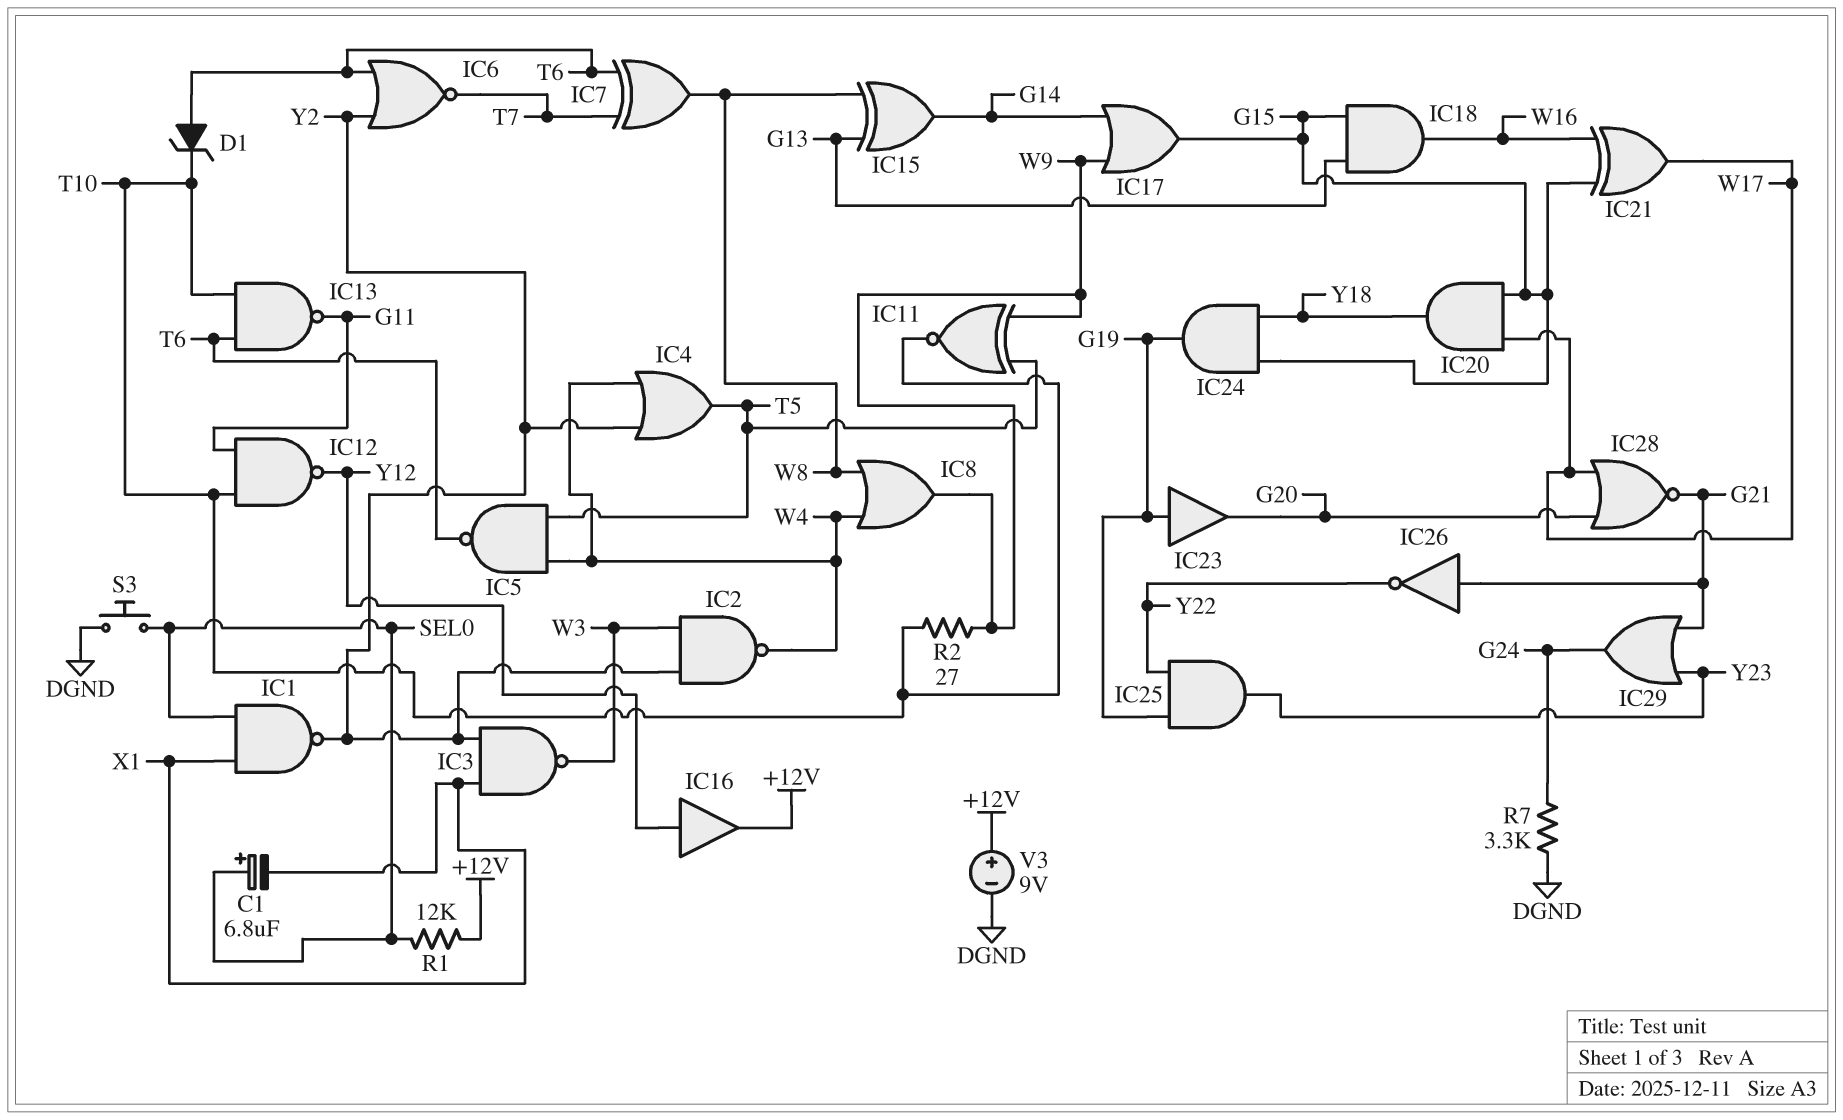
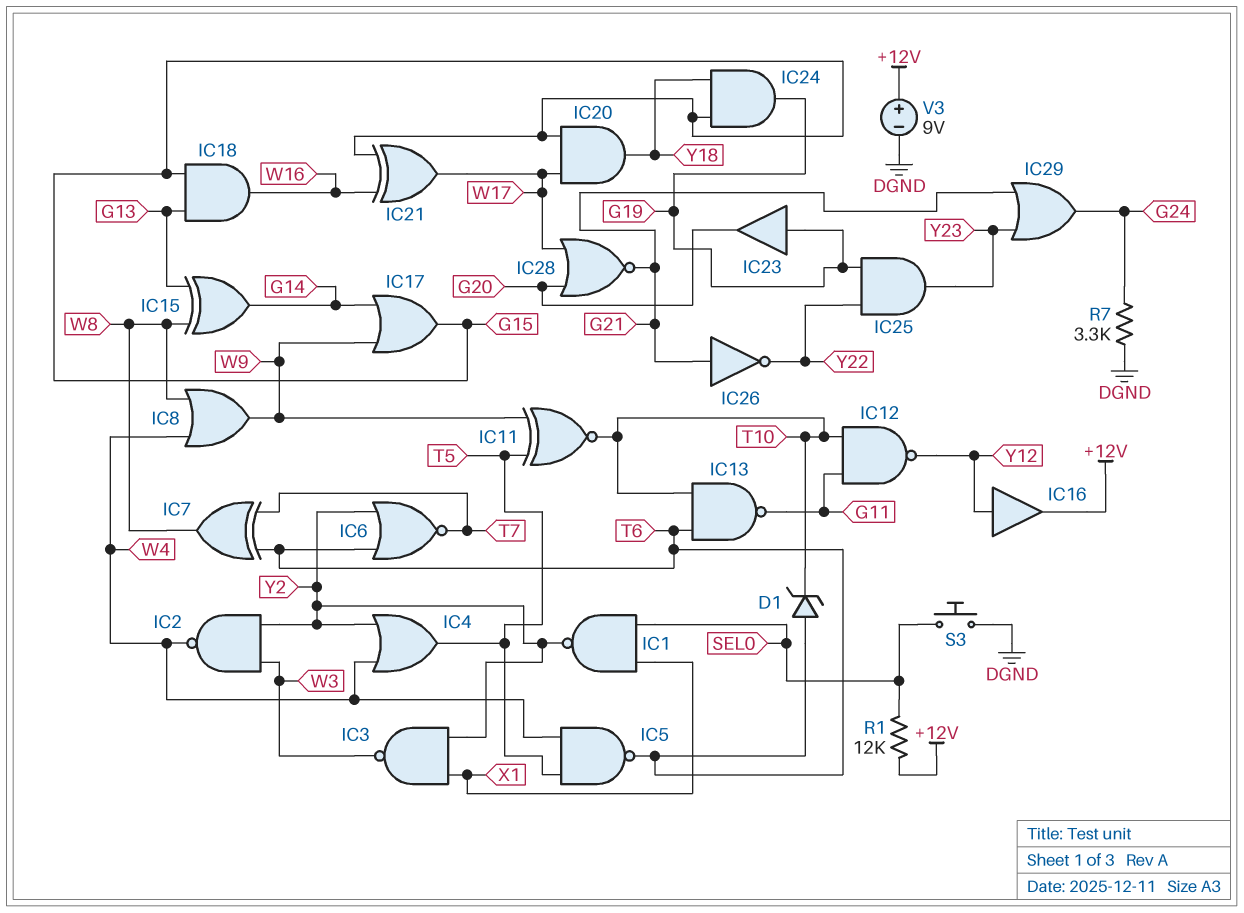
C1: 6.8uF (plus SEL0, minus X1) -> none
R2: 27 (T10, W9) -> none

